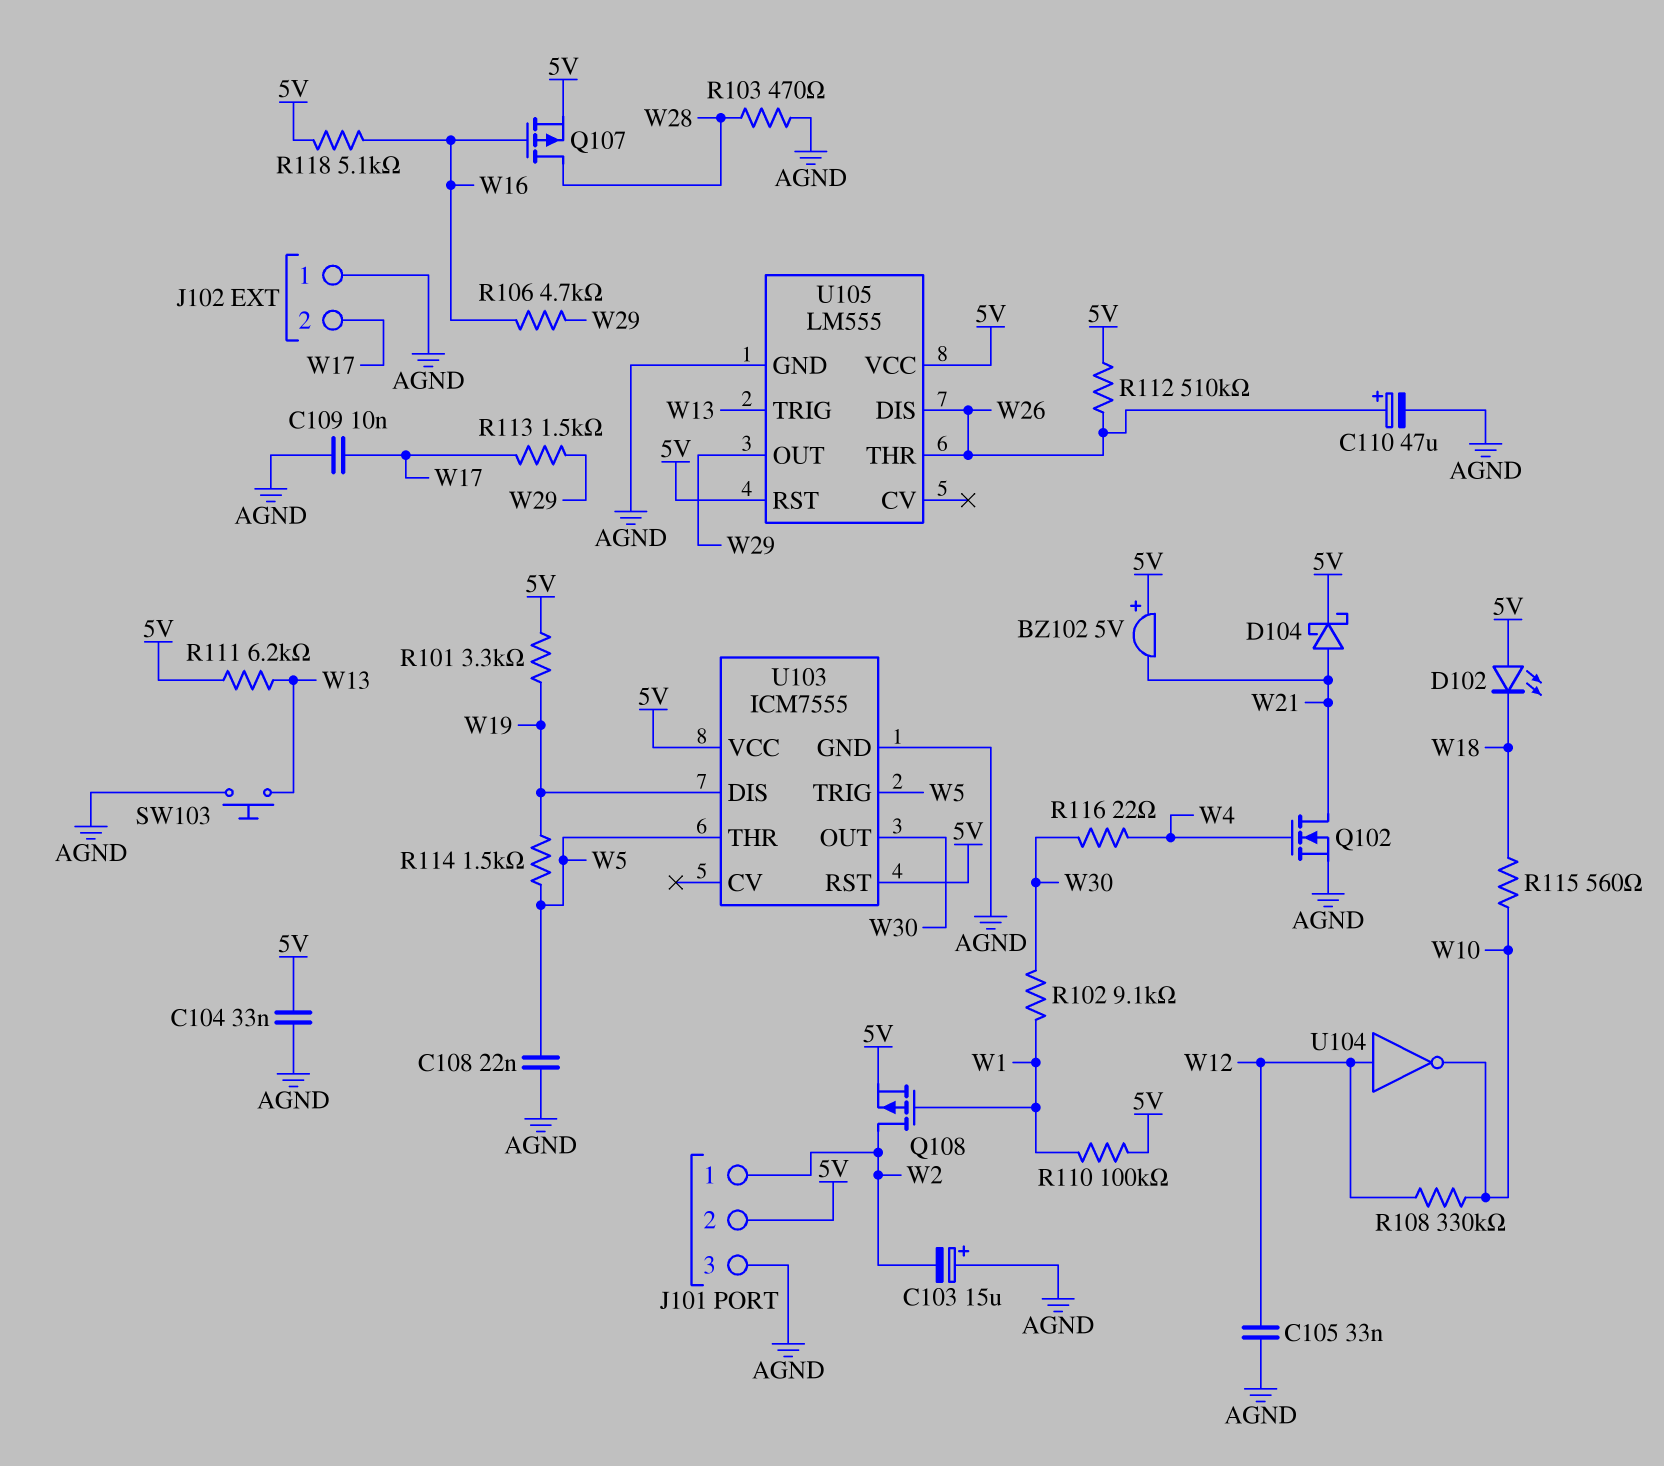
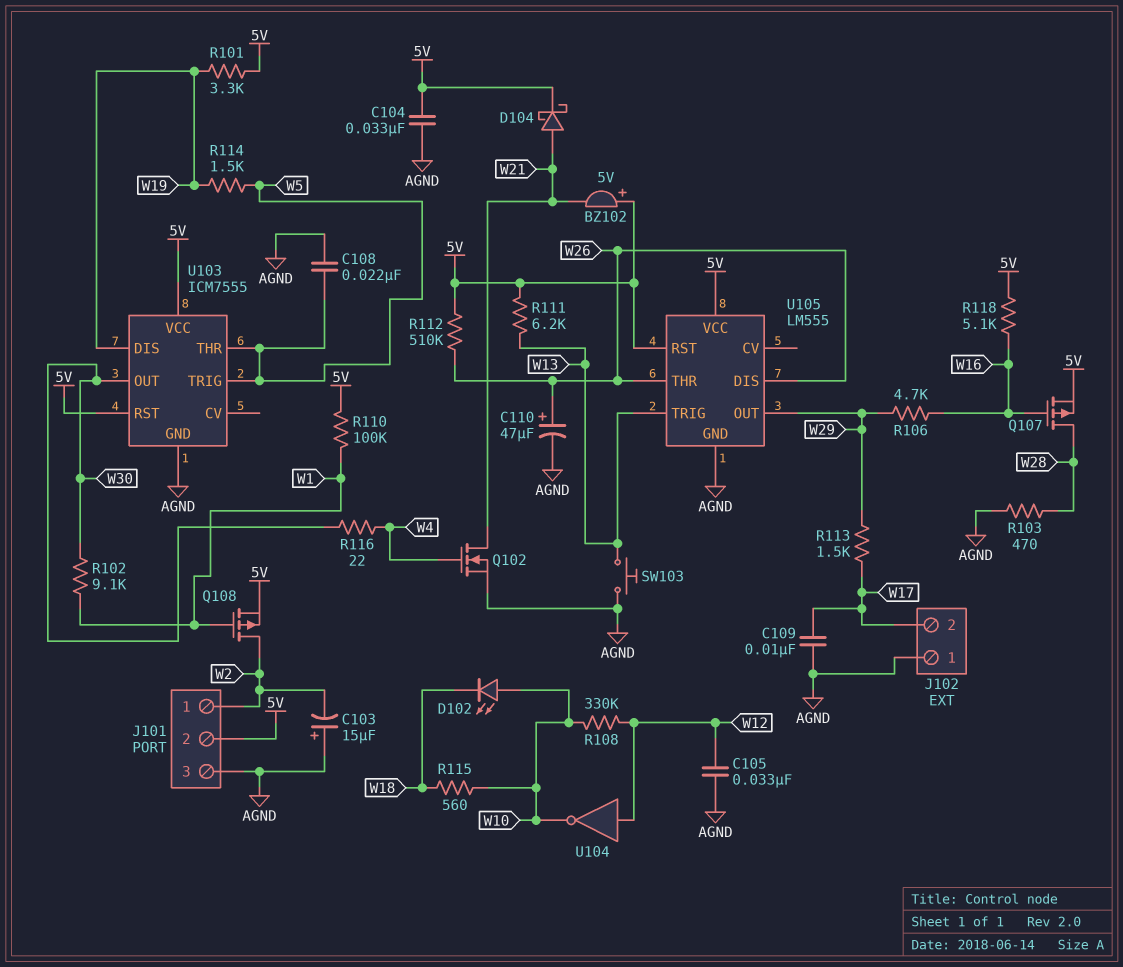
D102: LED (A 5V, K W18) -> LED (A W10, K W18)

